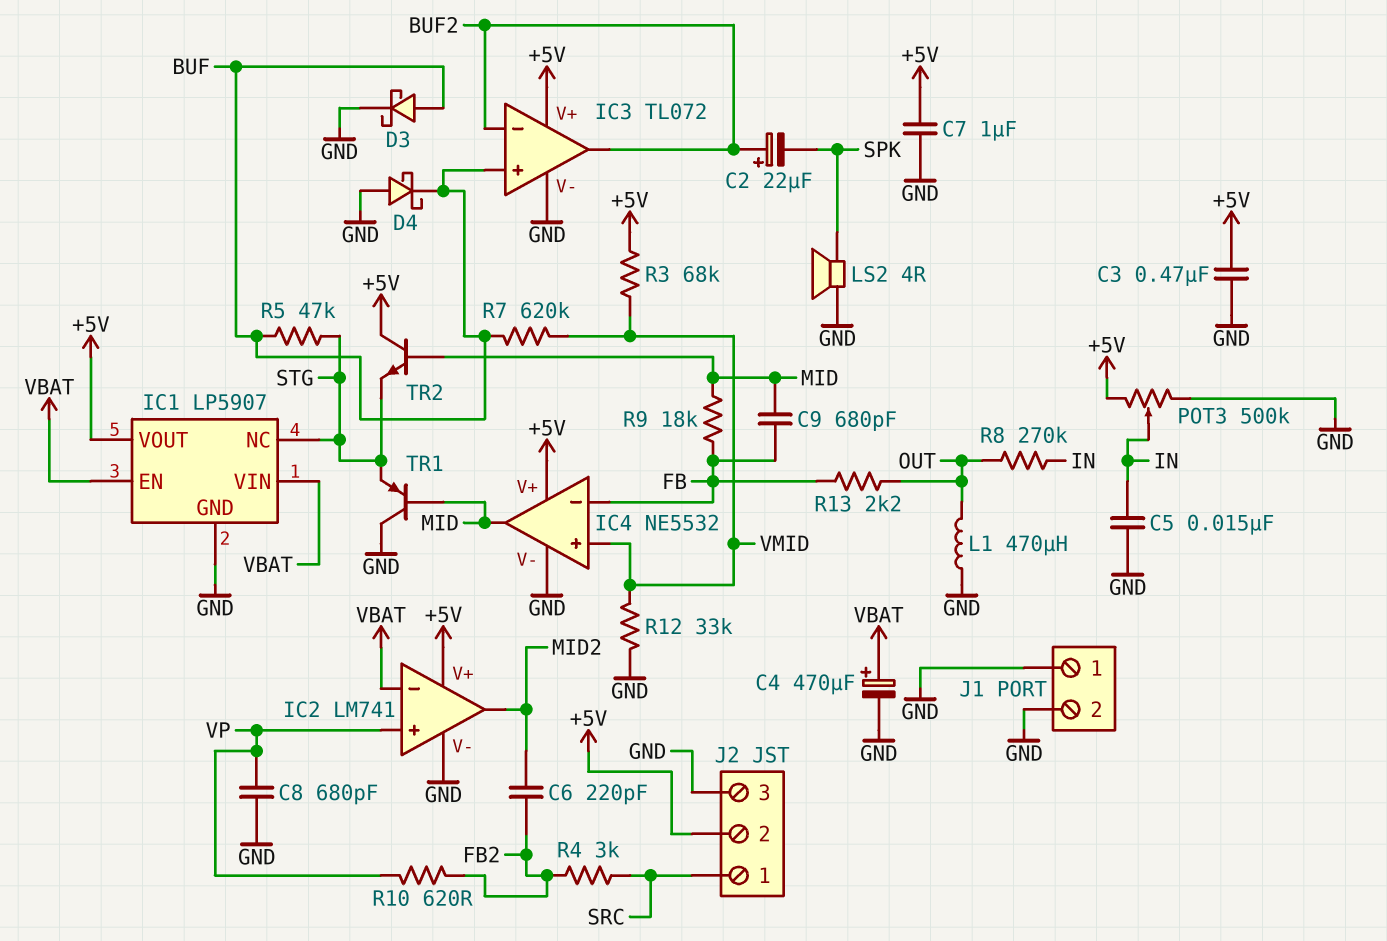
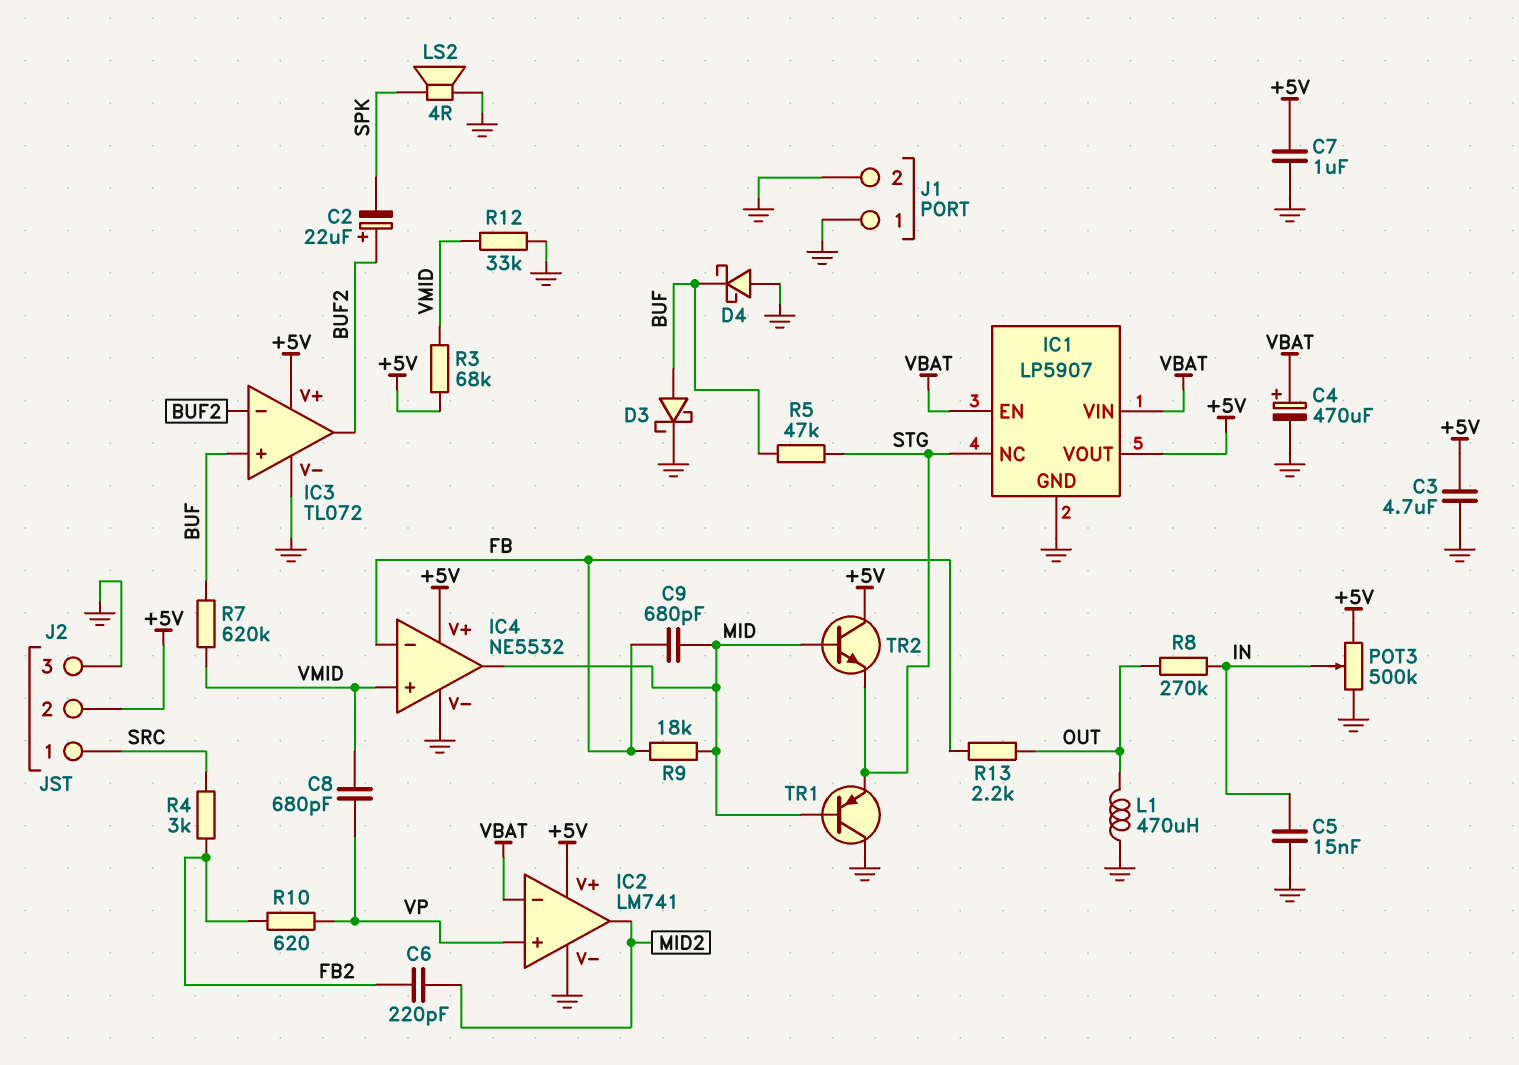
C3: 470nF (+5V, GND) -> 4.7uF (+5V, GND)
C8: 680pF (GND, VP) -> 680pF (VMID, VP)

